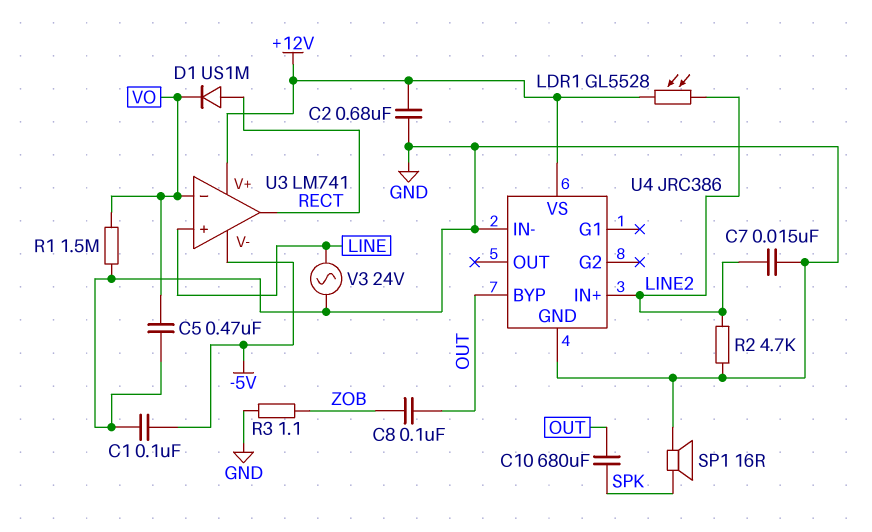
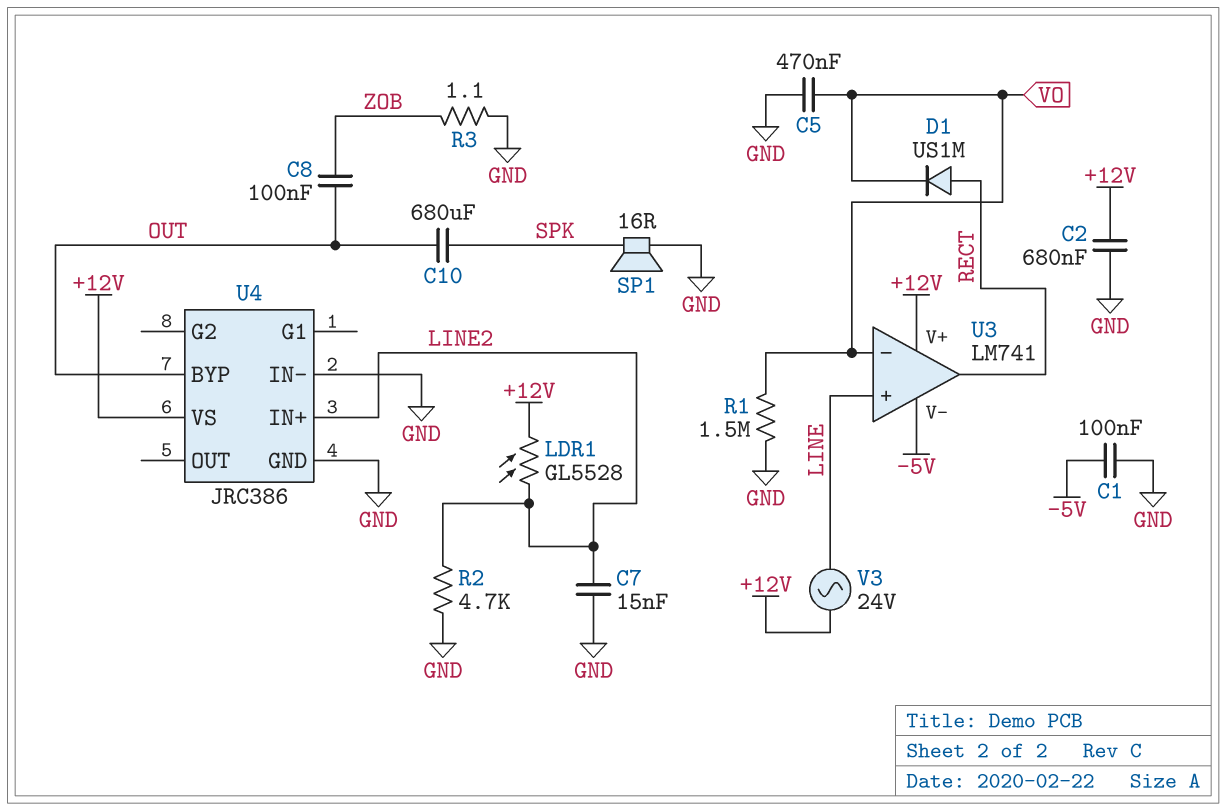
V3: AC 24V (GND, LINE) -> AC 24V (+12V, LINE)

